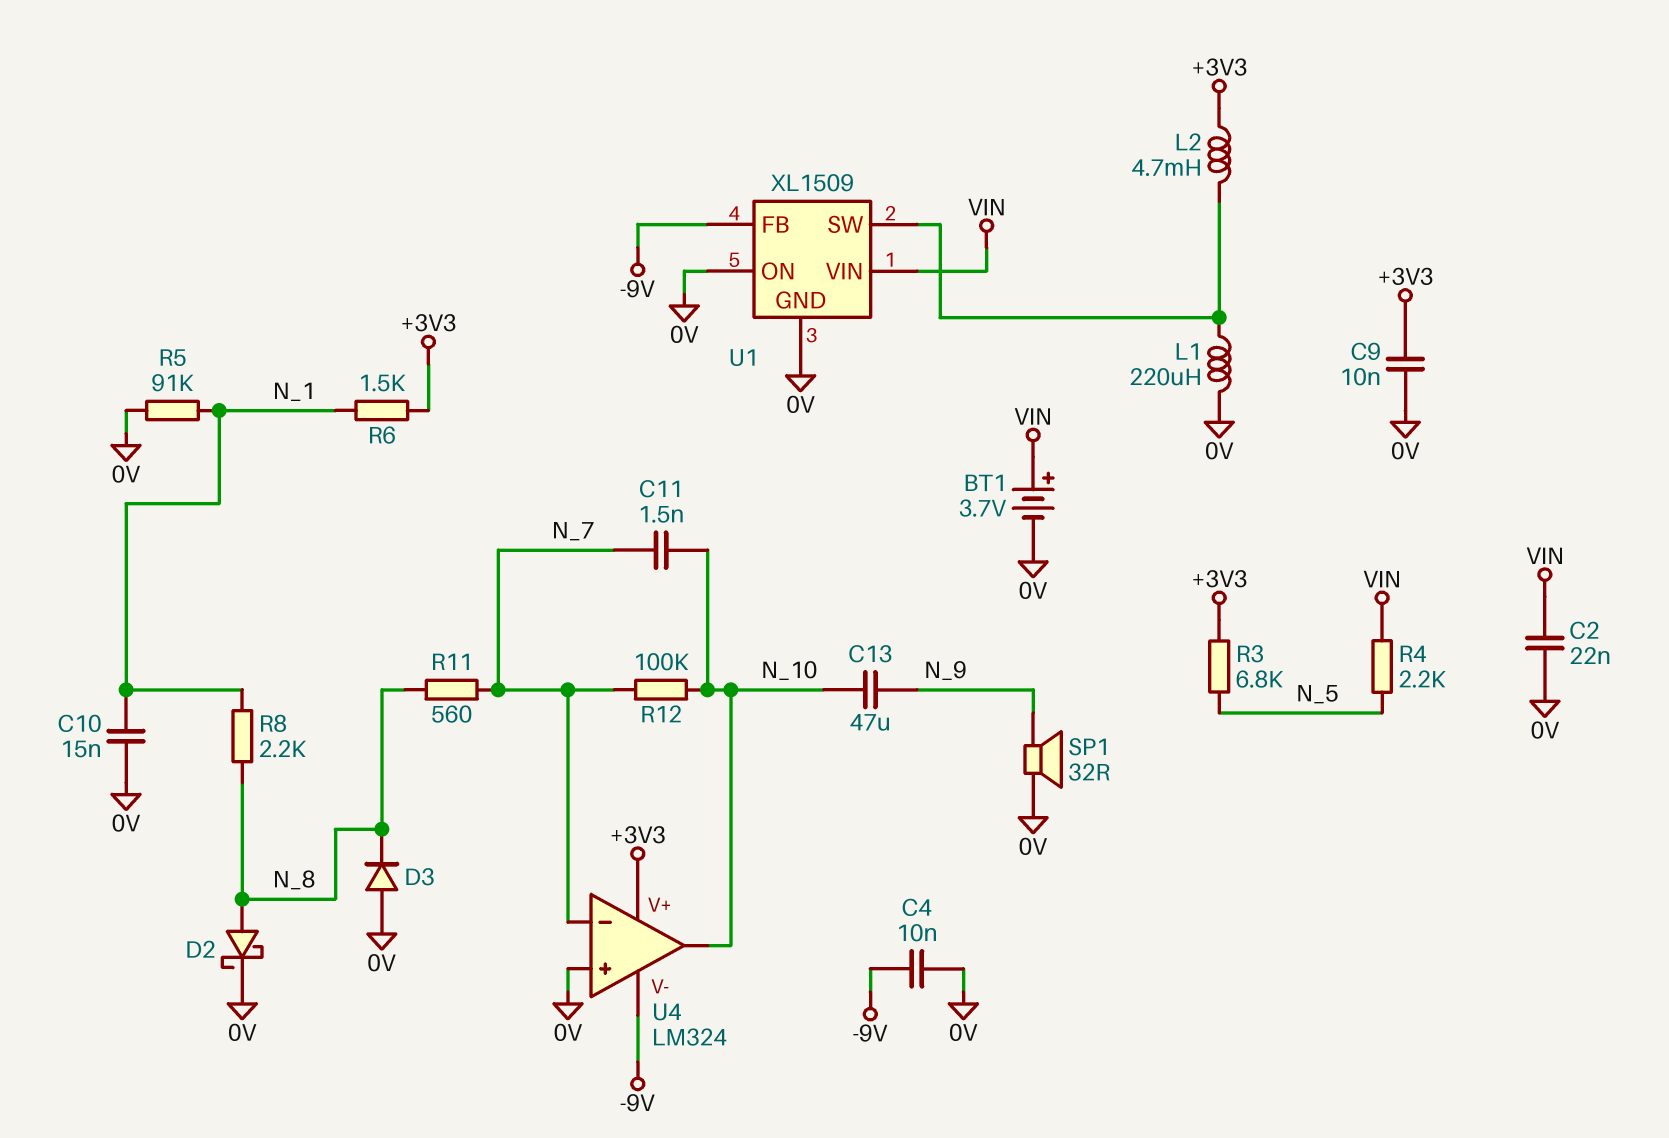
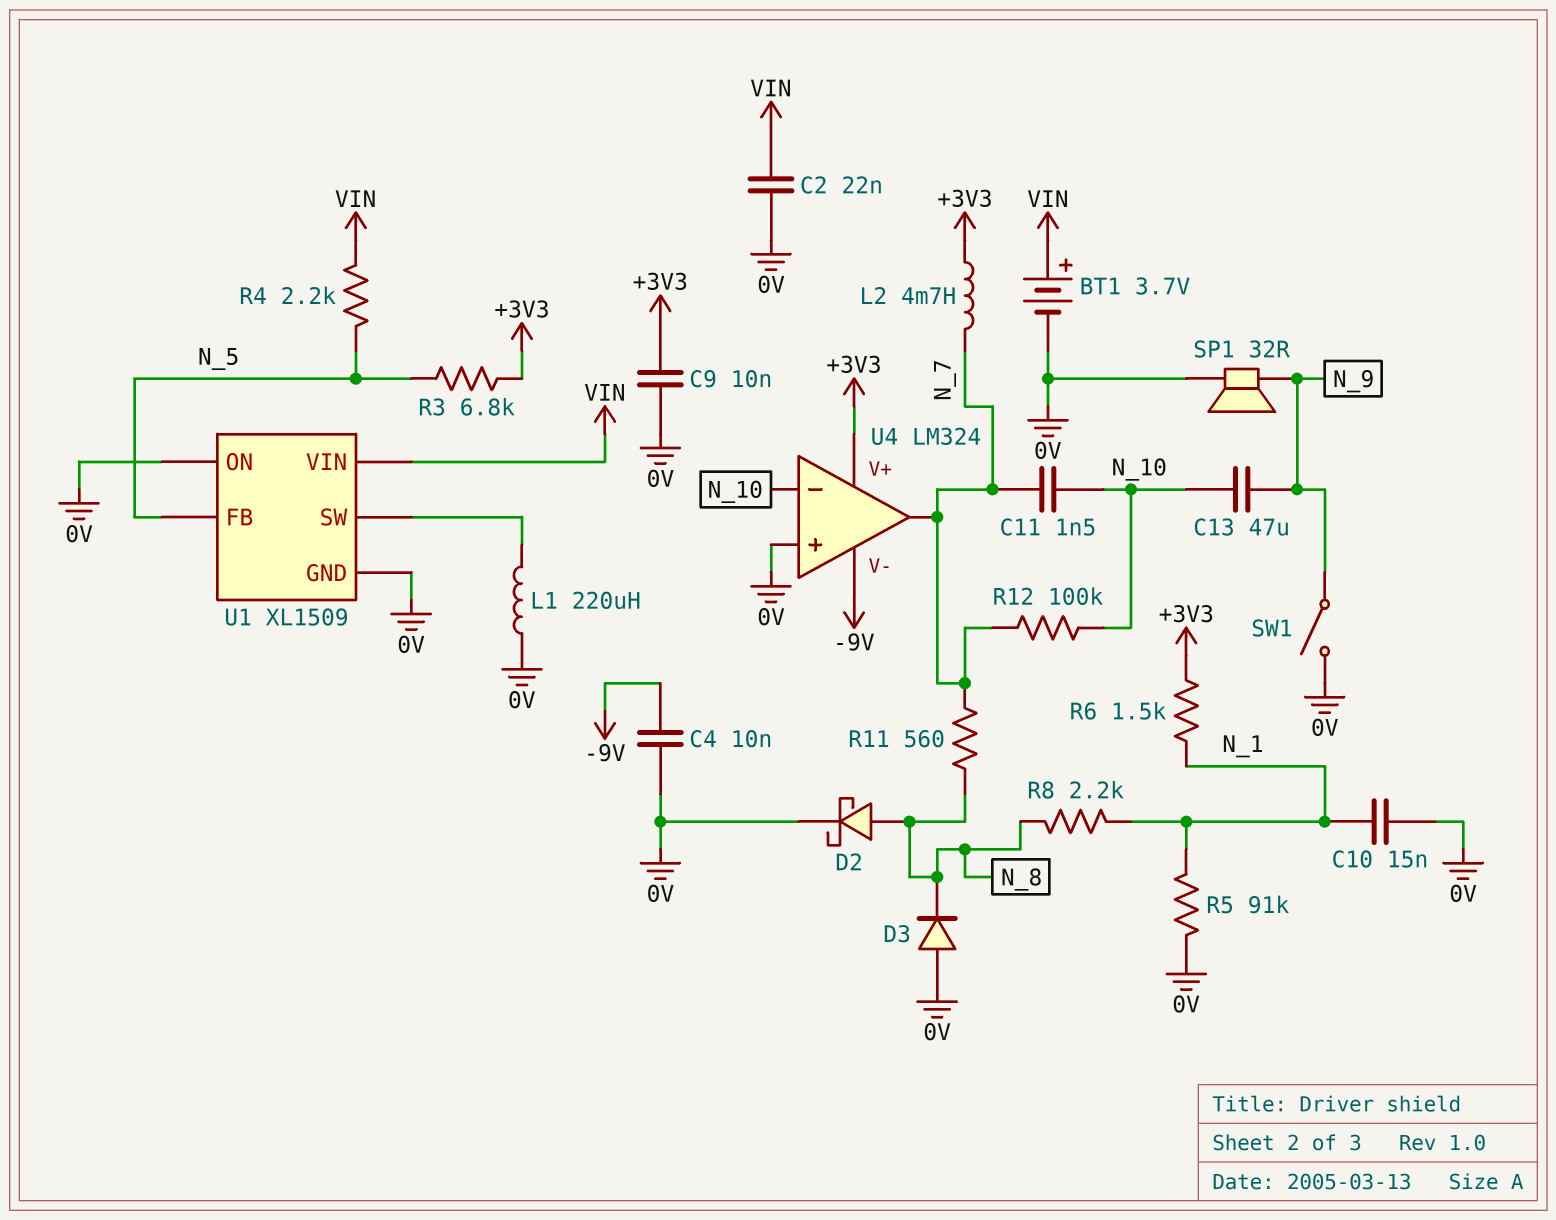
L2: 4.7mH (+3V3, U1/SW) -> 4.7mH (+3V3, N_7)
SW1: none -> switch (0V, N_9)
U1 pin FB: -9V -> N_5
U4 pin in-: N_7 -> N_10
U4 pin out: N_10 -> N_7

